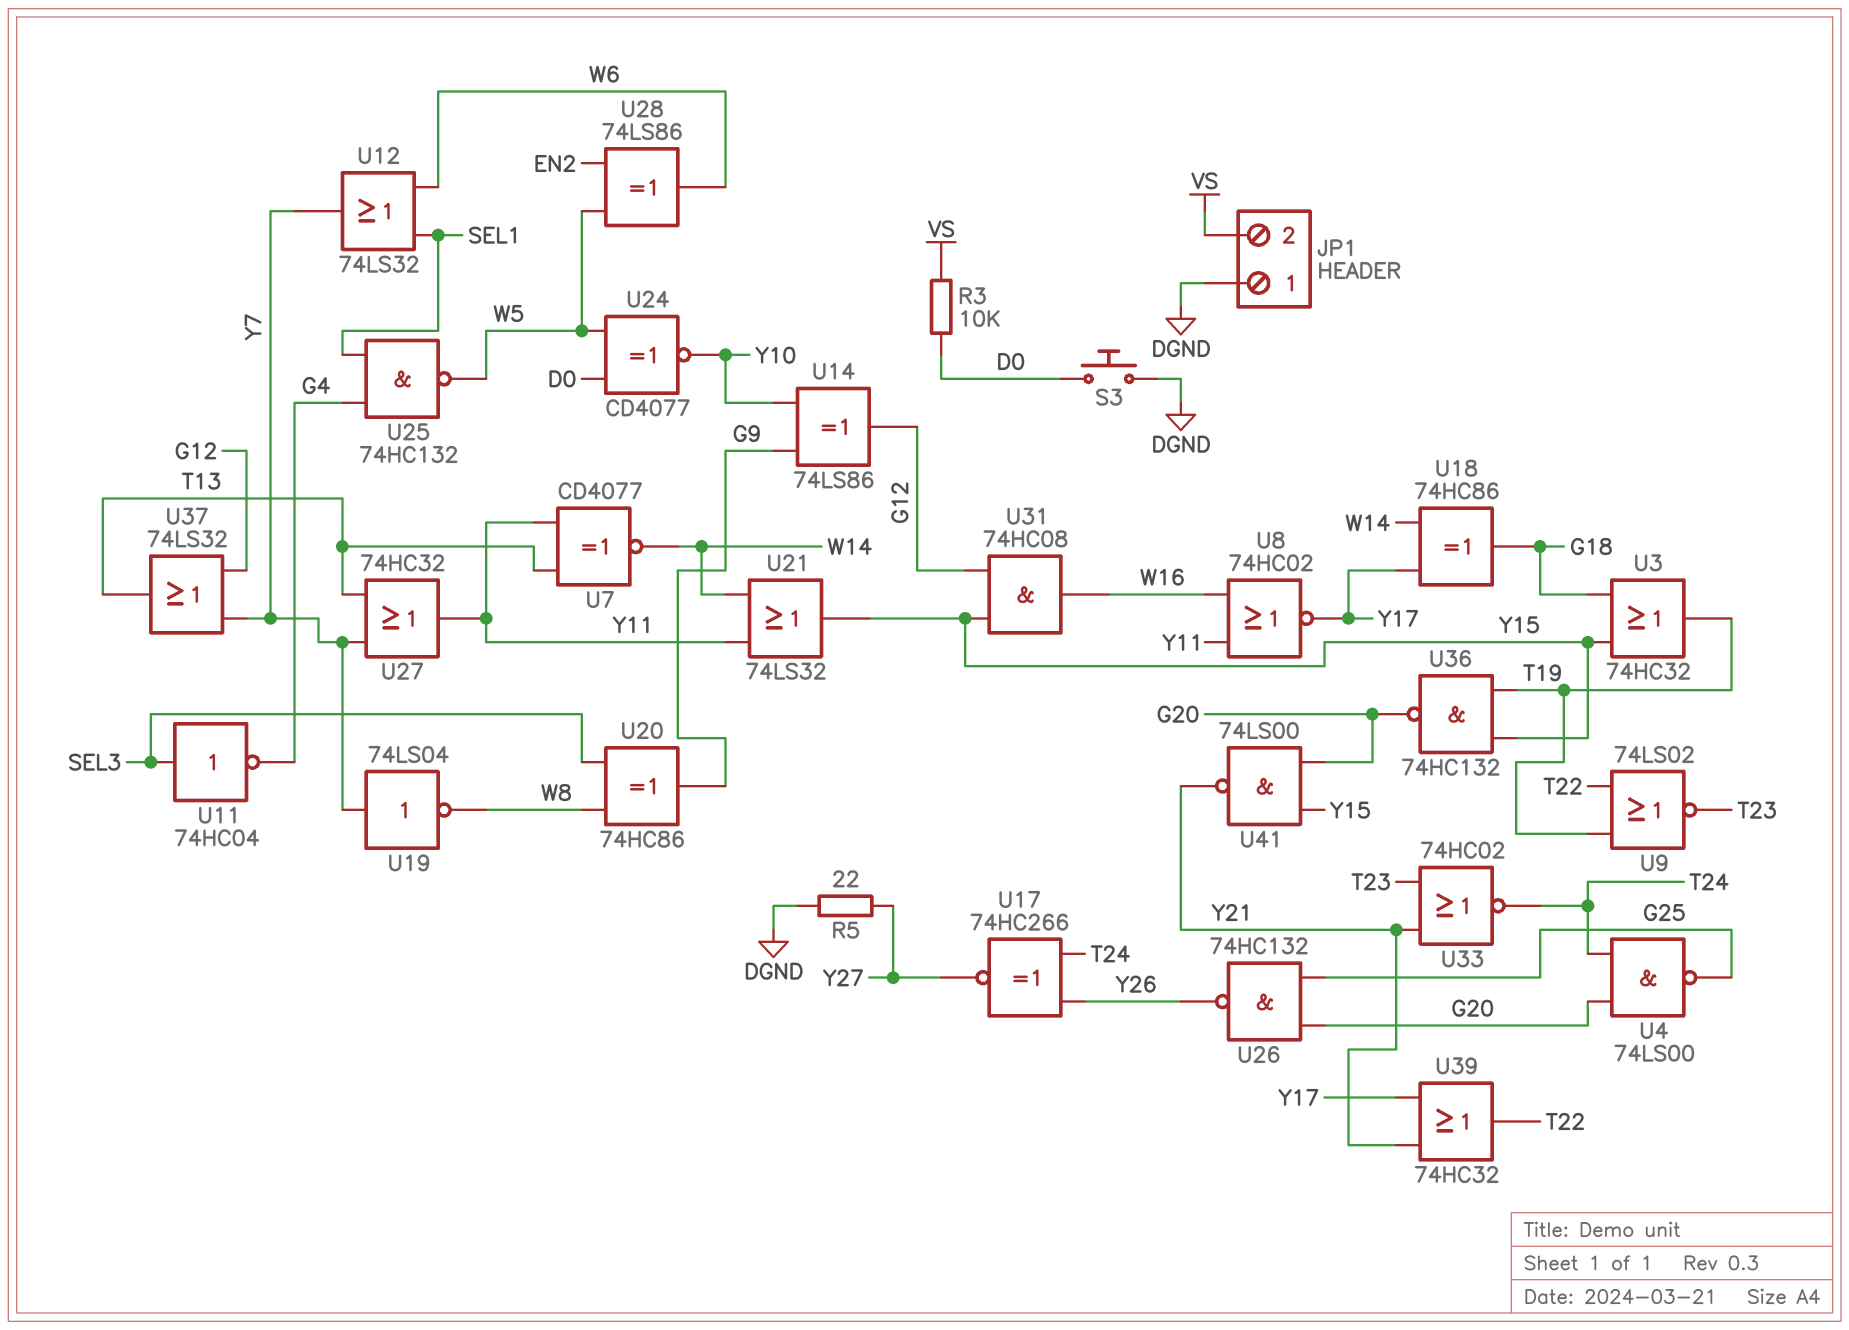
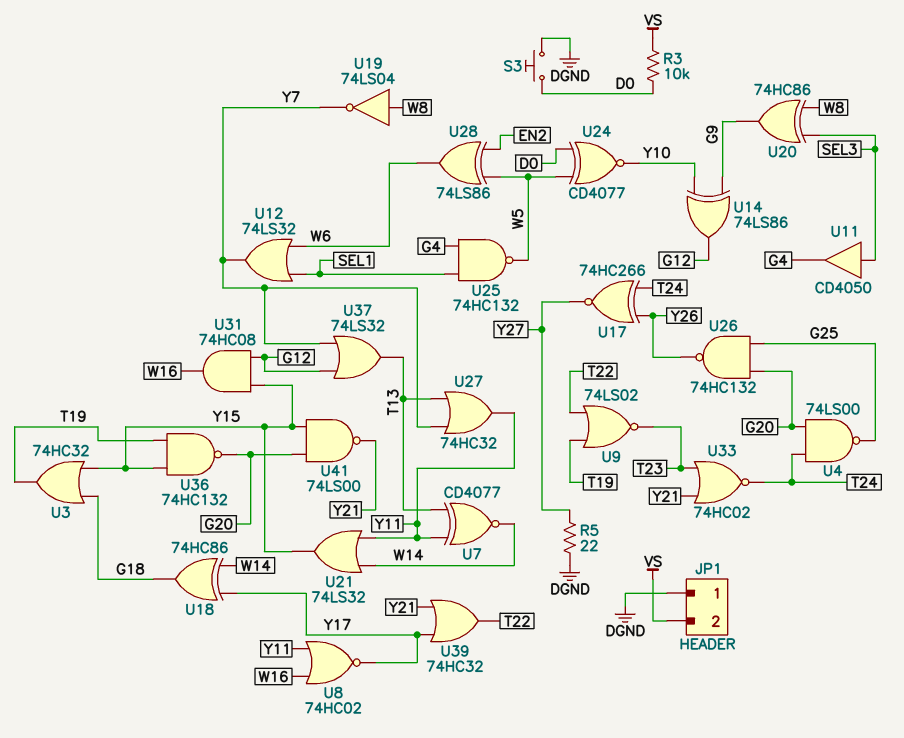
U11: NOT 74HC04 (in SEL3, out G4) -> buffer CD4050 (in SEL3, out G4)
U19: NOT 74LS04 (in Y7, out W8) -> NOT 74LS04 (in W8, out Y7)

